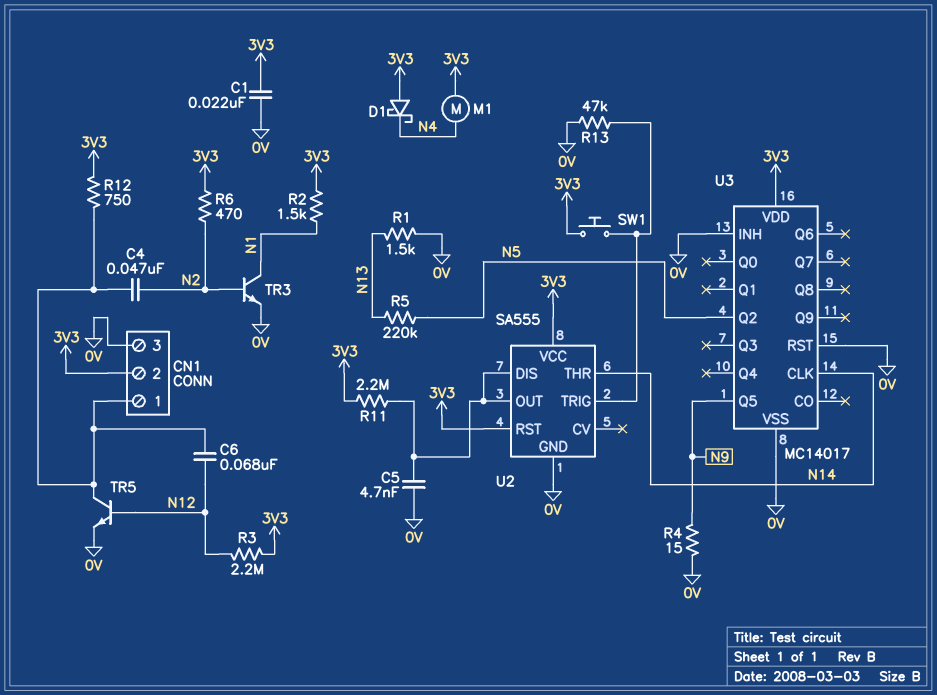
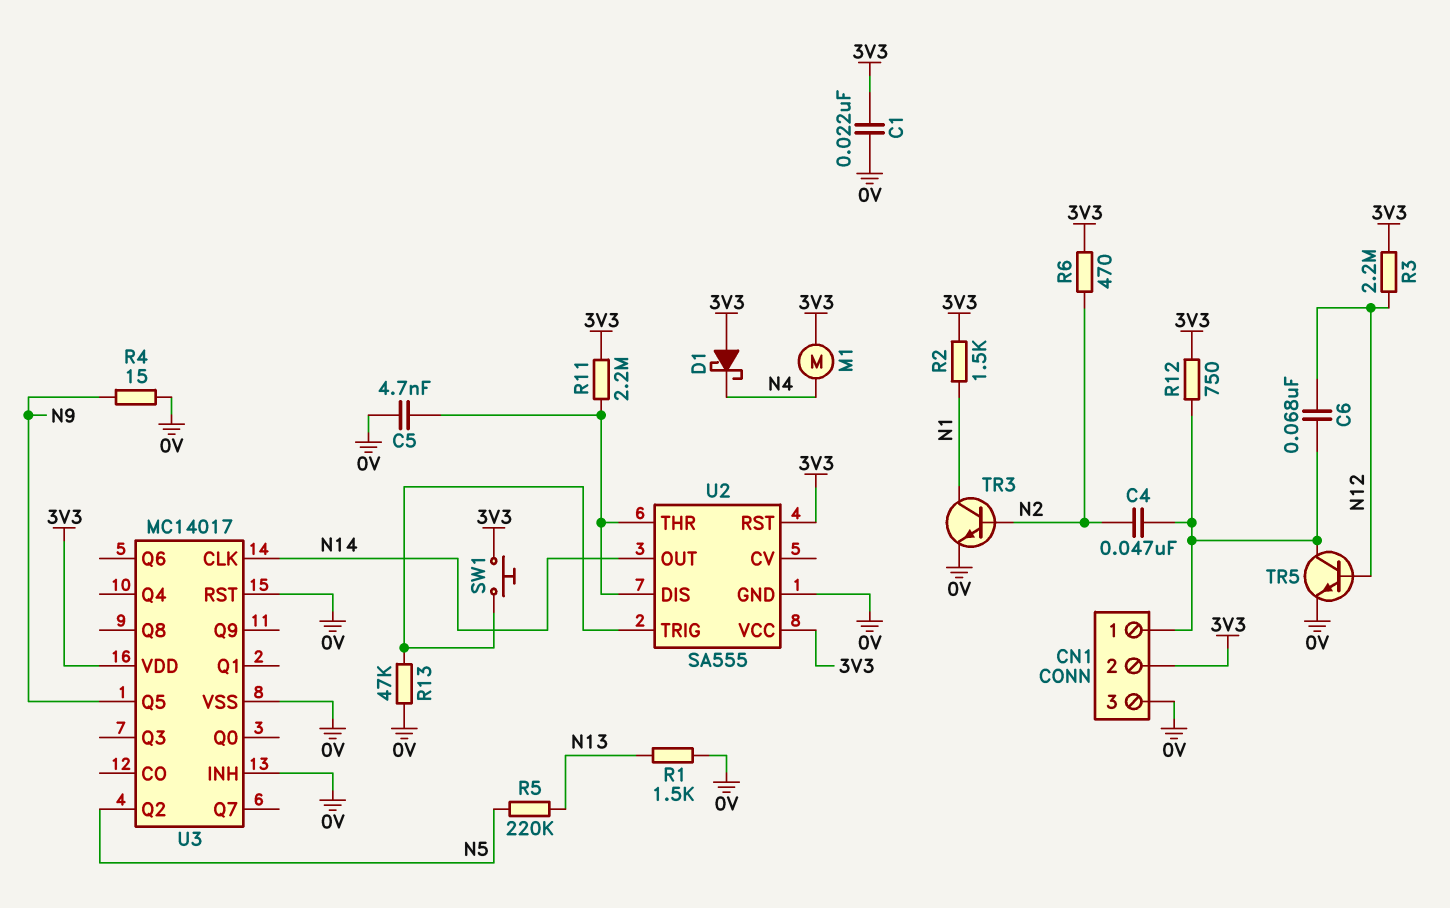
U2 pin OUT: U2/DIS -> N14
U2 pin THR: N14 -> U2/DIS

